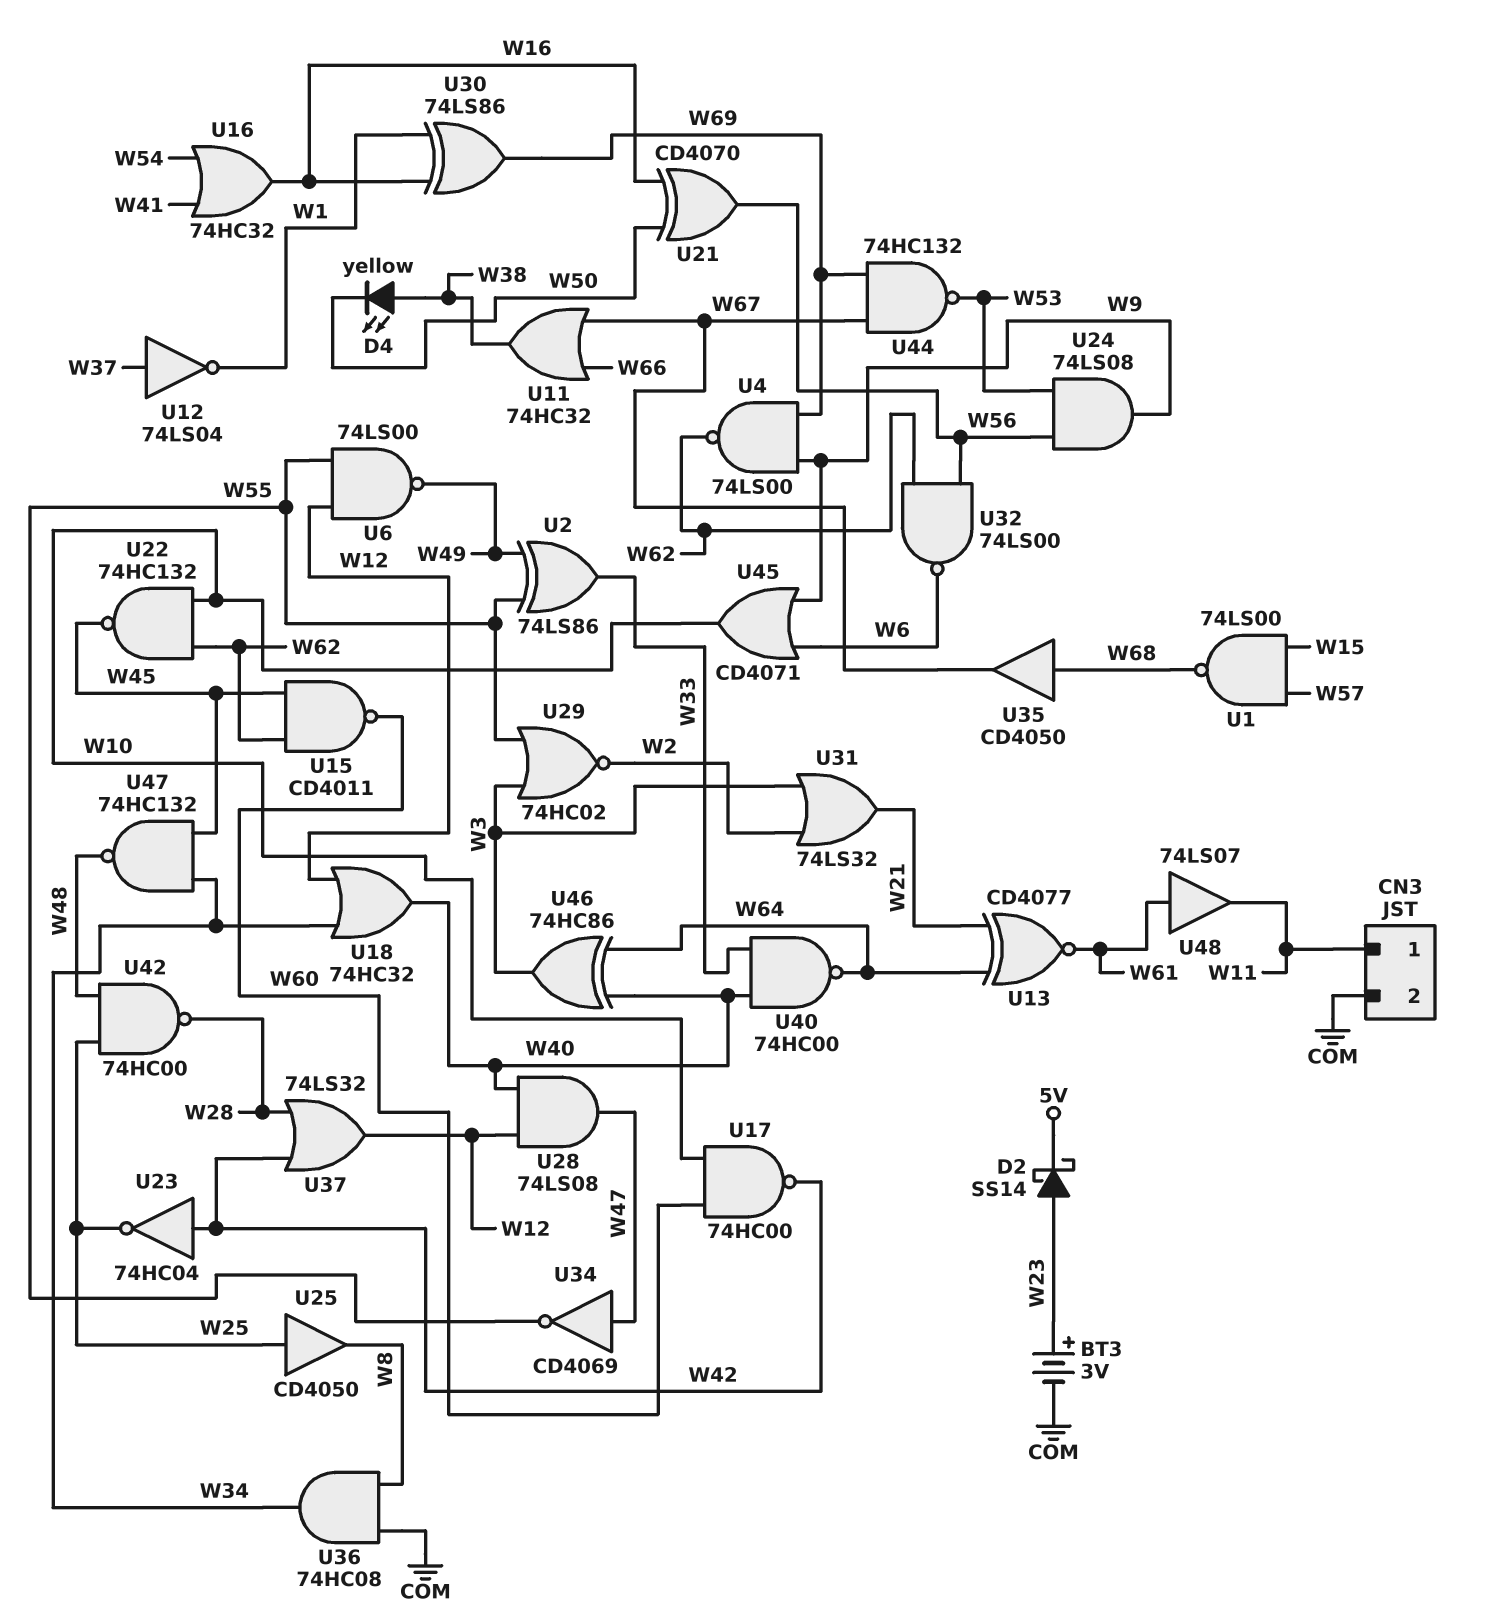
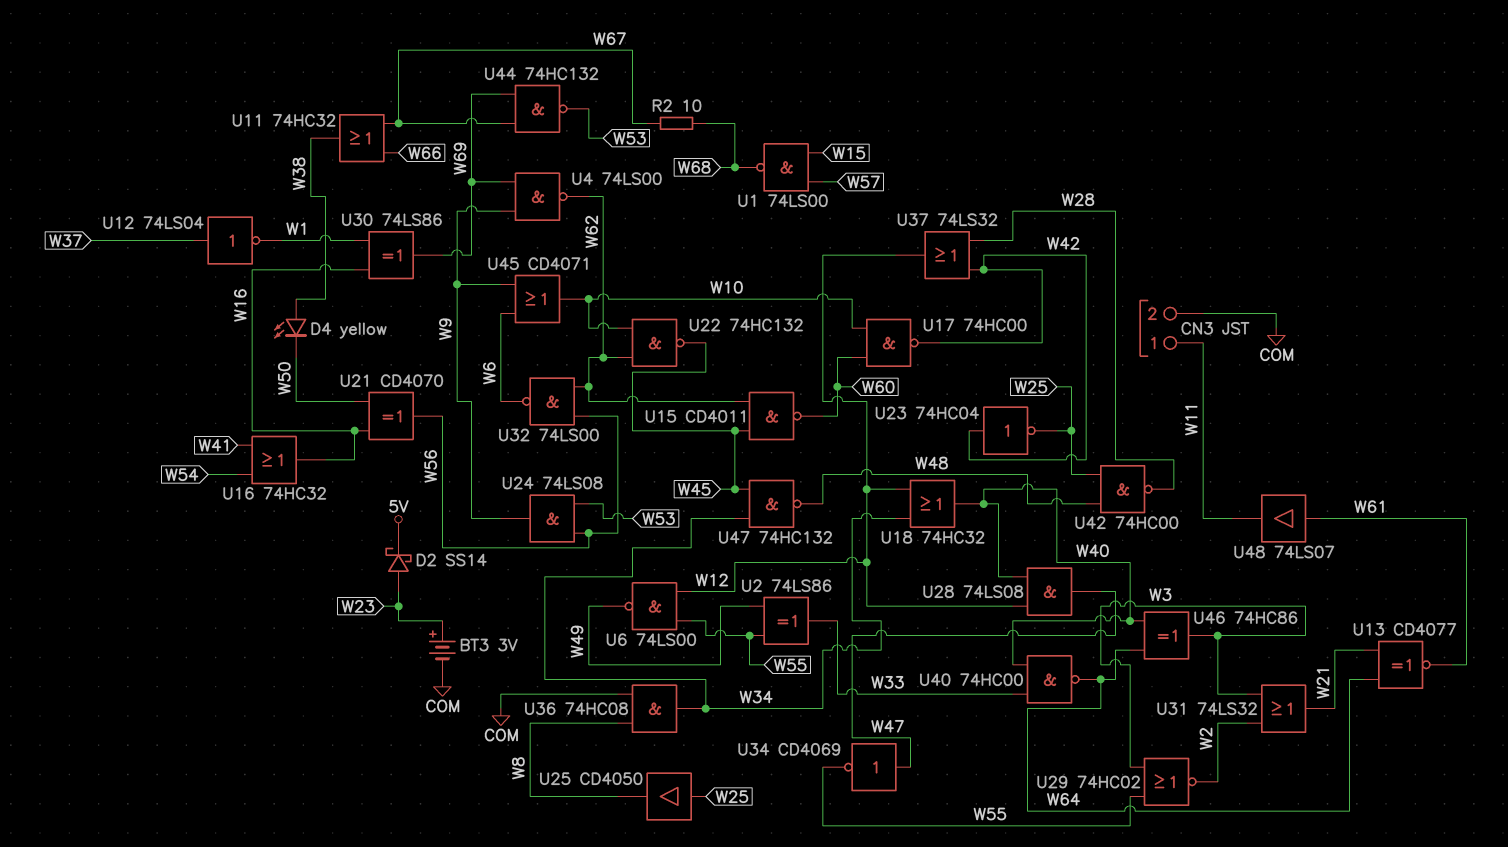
R2: none -> 10 (W67, W68)
U35: buffer CD4050 (in W68, out W67) -> none

